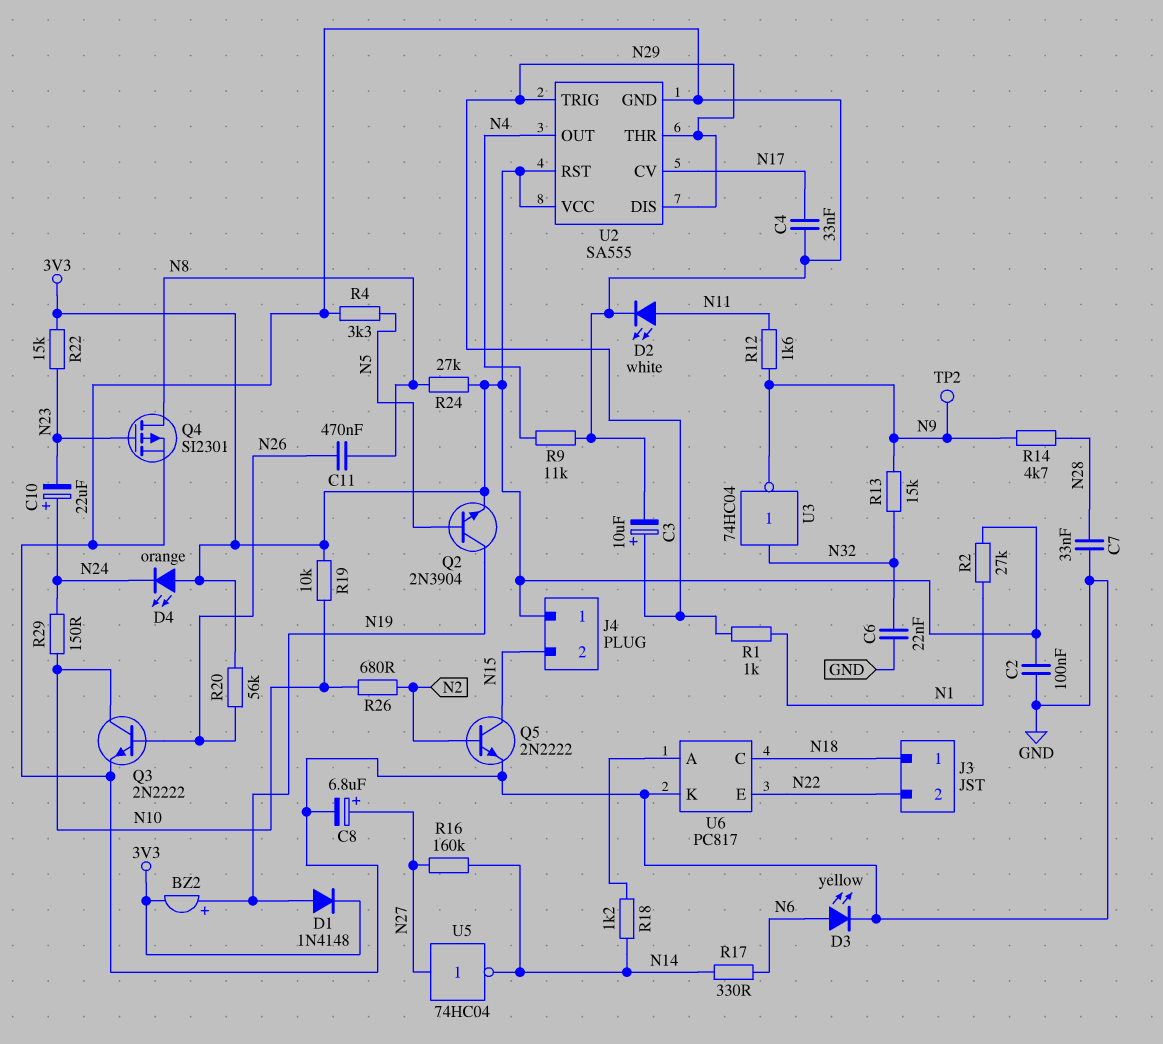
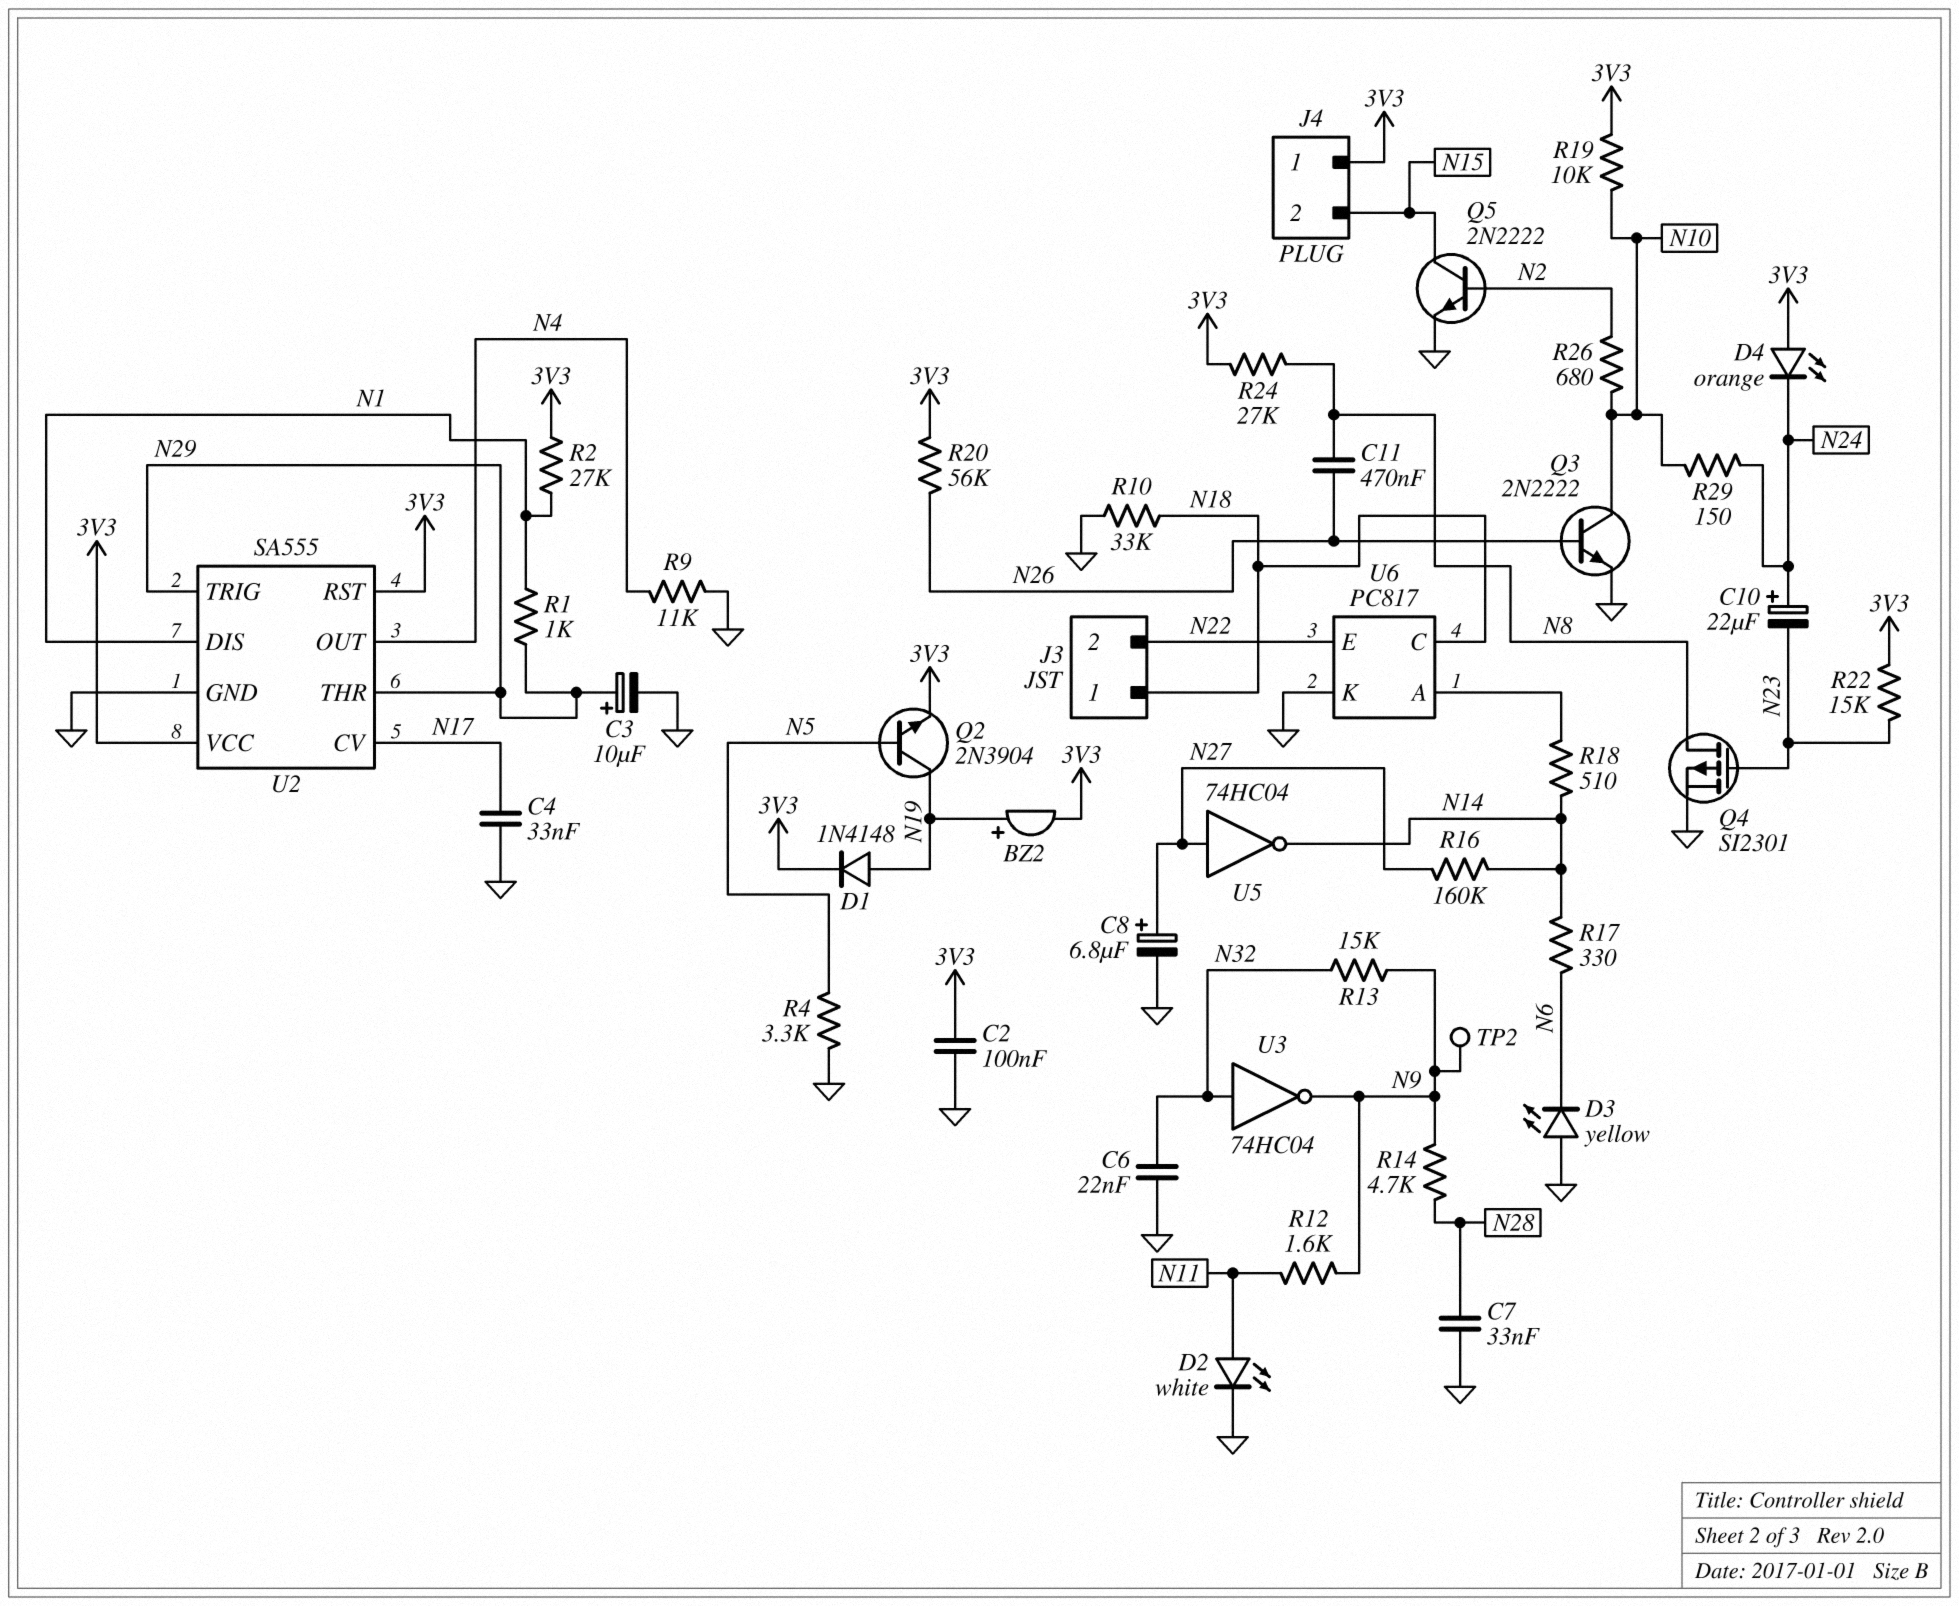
D3: LED yellow (A N6, K GND) -> LED yellow (A GND, K N6)
R10: none -> 33k (GND, N18)
R18: 1.2k (N14, U6/A) -> 510 (N14, U6/A)
U2 pin DIS: N29 -> N1

